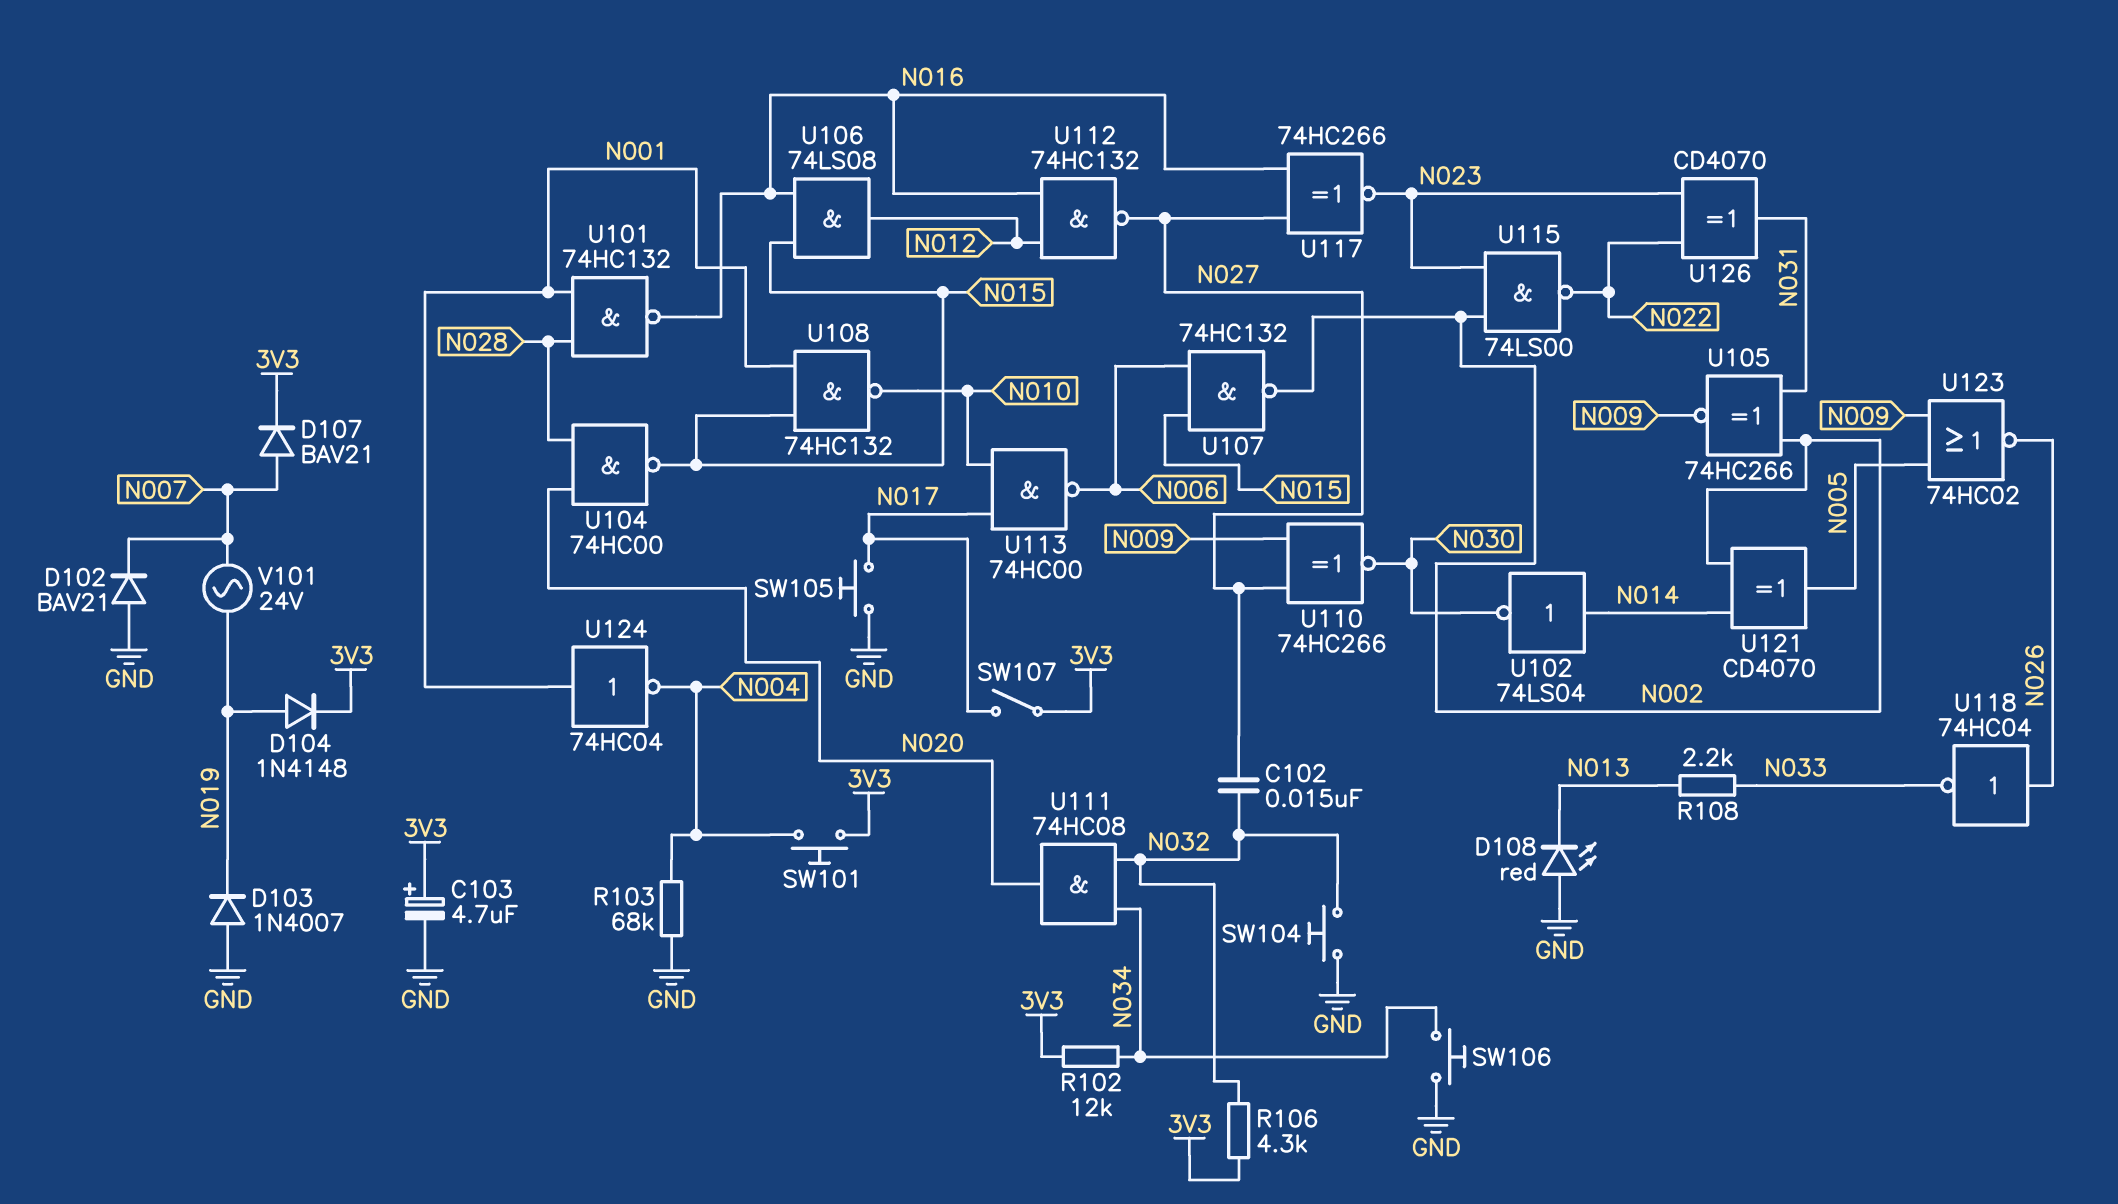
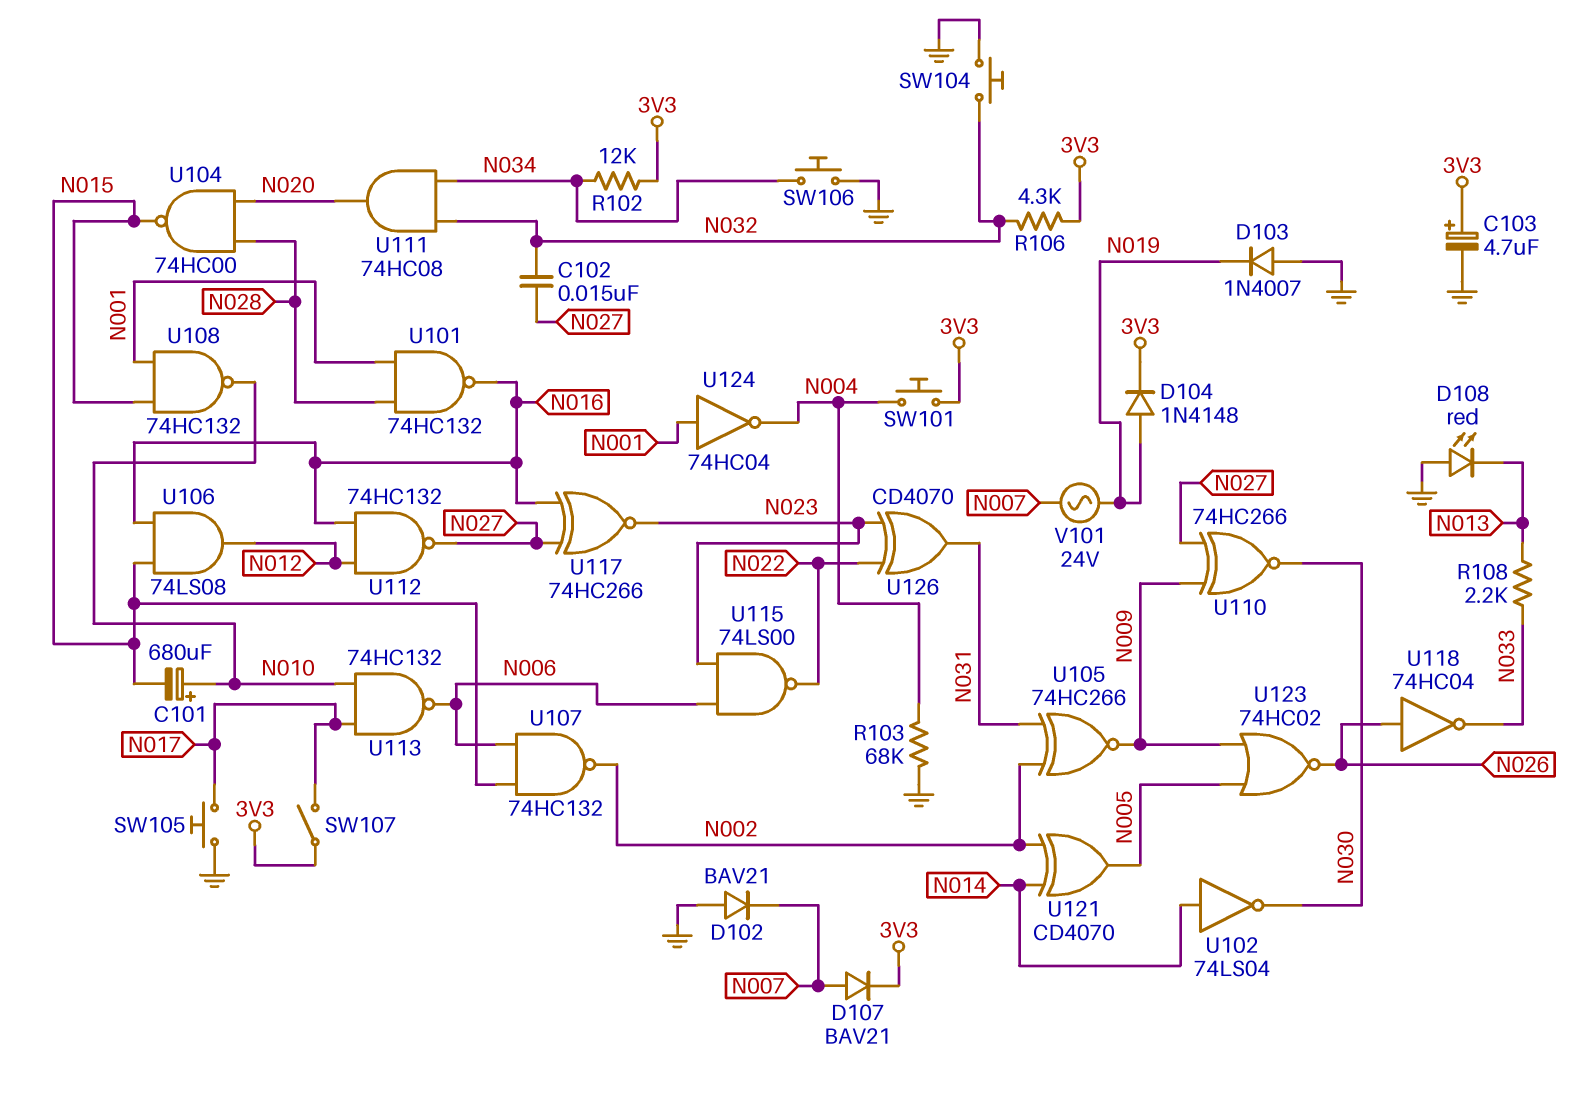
C101: none -> 680uF (plus N010, minus N015)
U113: NAND 74HC00 (in N010, in N017, out N006) -> NAND 74HC132 (in N010, in N017, out N006)
U115: NAND 74LS00 (in N002, in N023, out N022) -> NAND 74LS00 (in N006, in N023, out N022)

